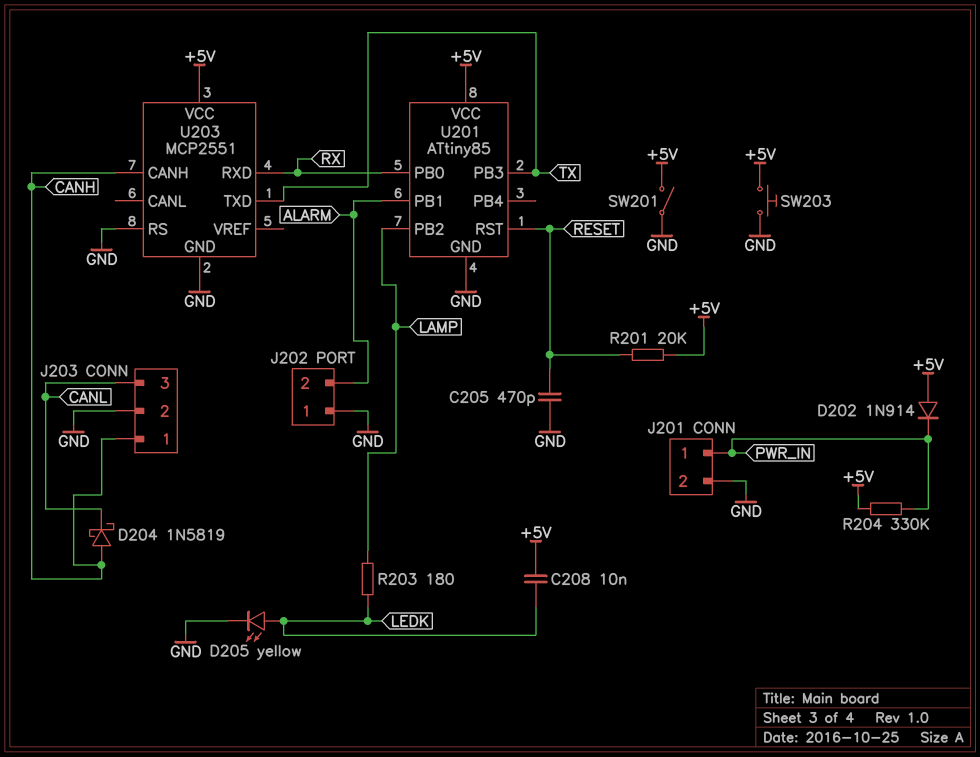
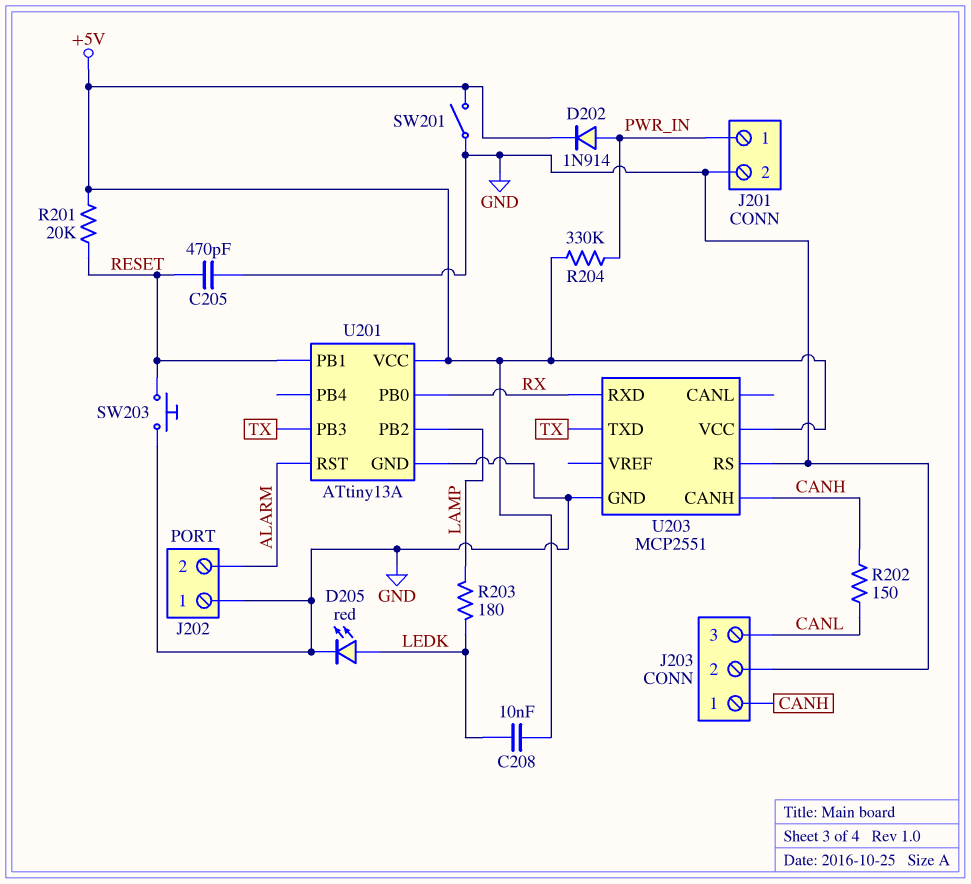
D202: diode 1N914 (A +5V, K PWR_IN) -> diode 1N914 (A PWR_IN, K +5V)
D204: schottky 1N5819 (A CANH, K CANL) -> none
D205: LED yellow (A LEDK, K GND) -> LED red (A LEDK, K GND)
R202: none -> 150 (CANH, CANL)
SW203: button (+5V, GND) -> button (GND, RESET)
U201: ATtiny85 -> ATtiny13A
U201 pin PB1: ALARM -> RESET
U201 pin RST: RESET -> ALARM

